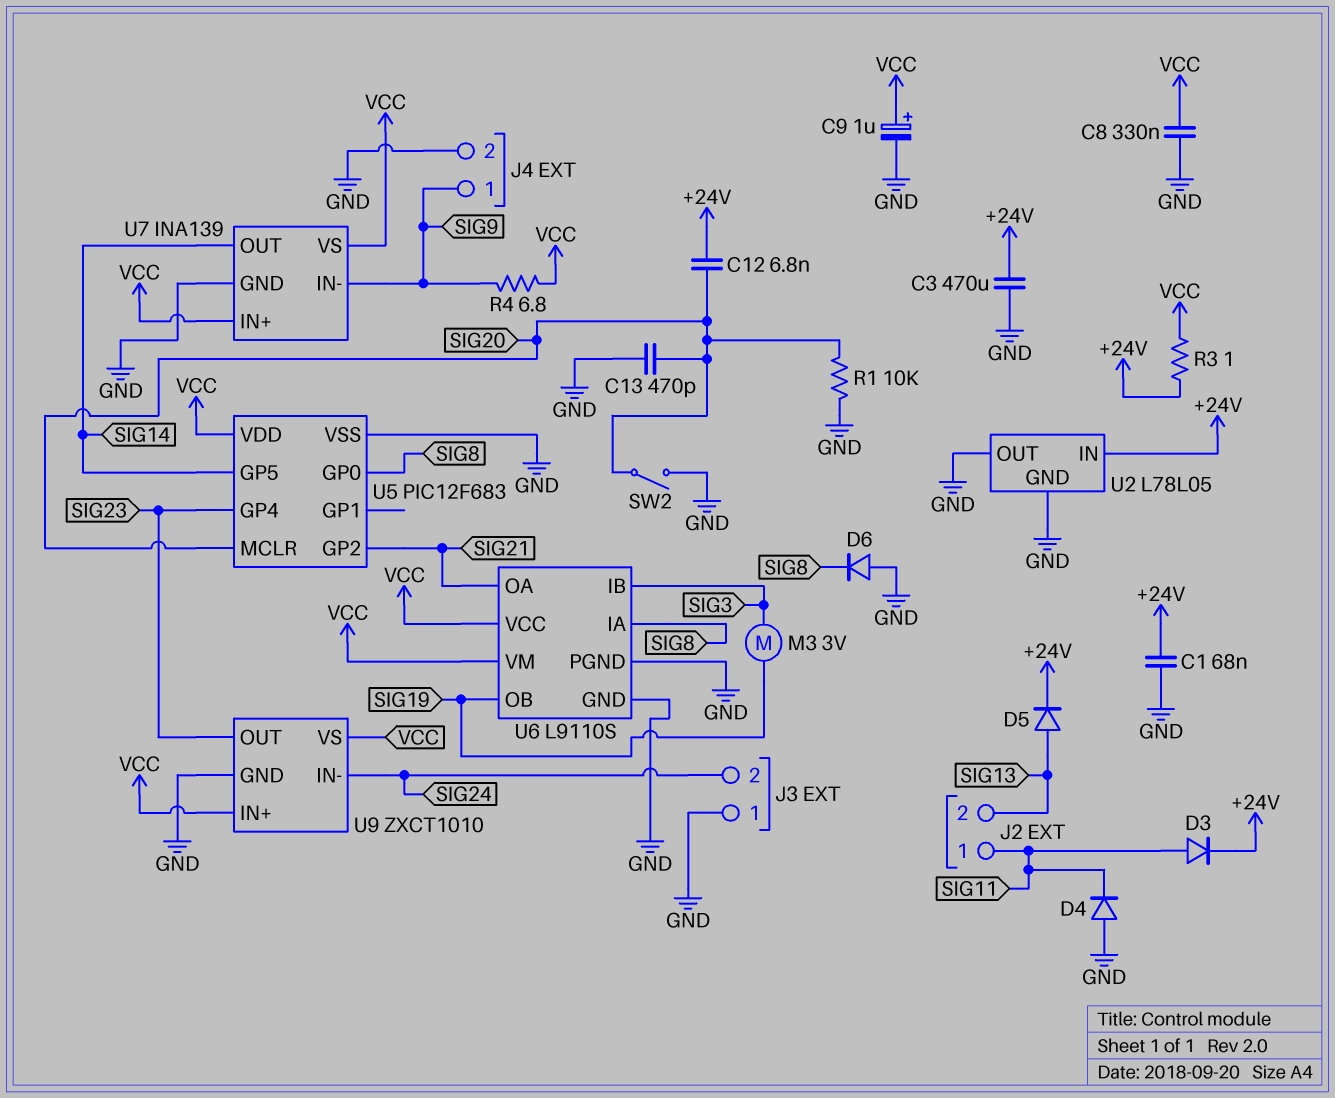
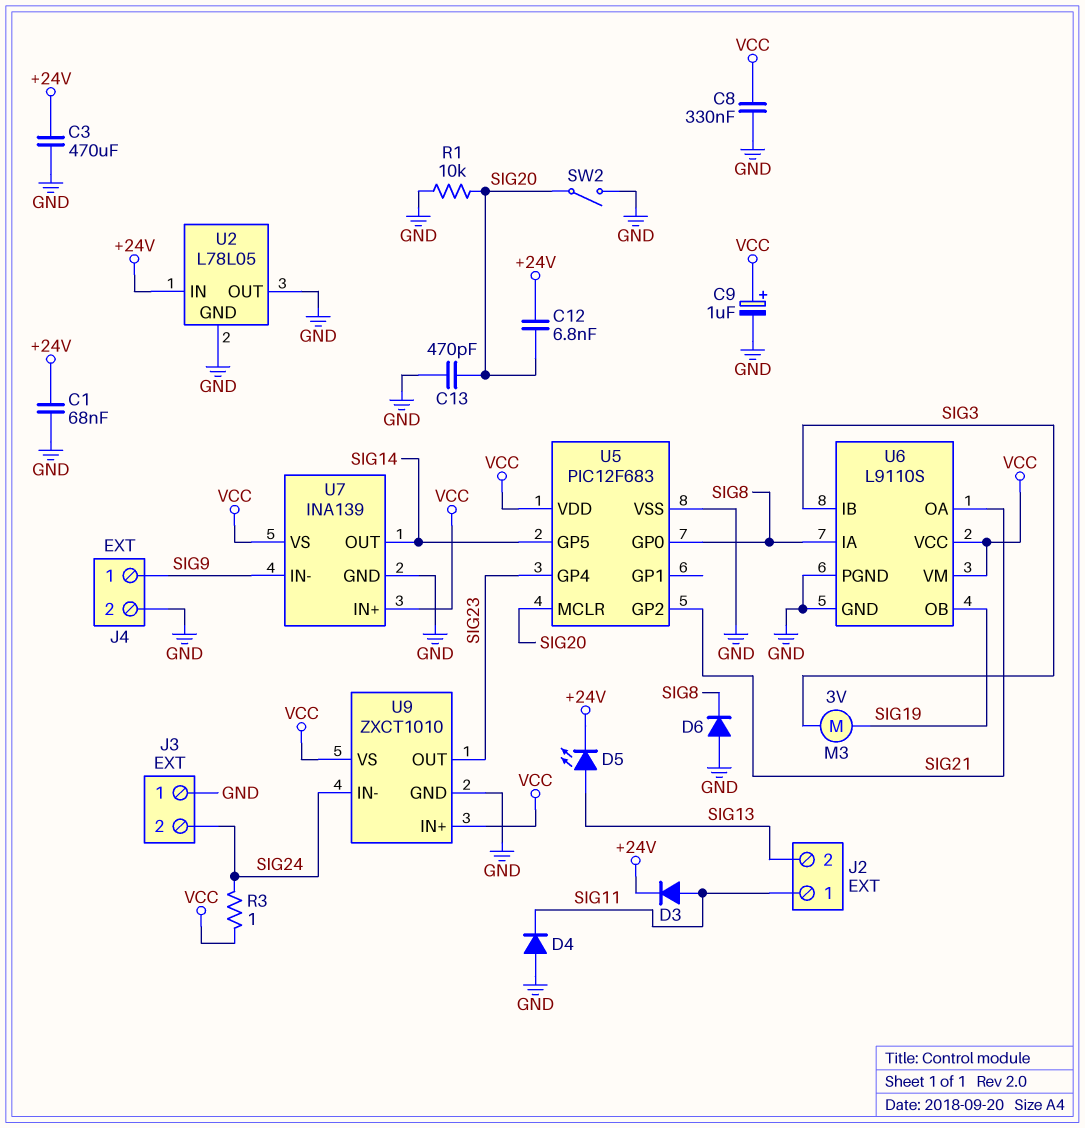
D5: diode (A SIG13, K +24V) -> LED (A SIG13, K +24V)
R3: 1 (+24V, VCC) -> 1 (SIG24, VCC)
R4: 6.8 (SIG9, VCC) -> none

